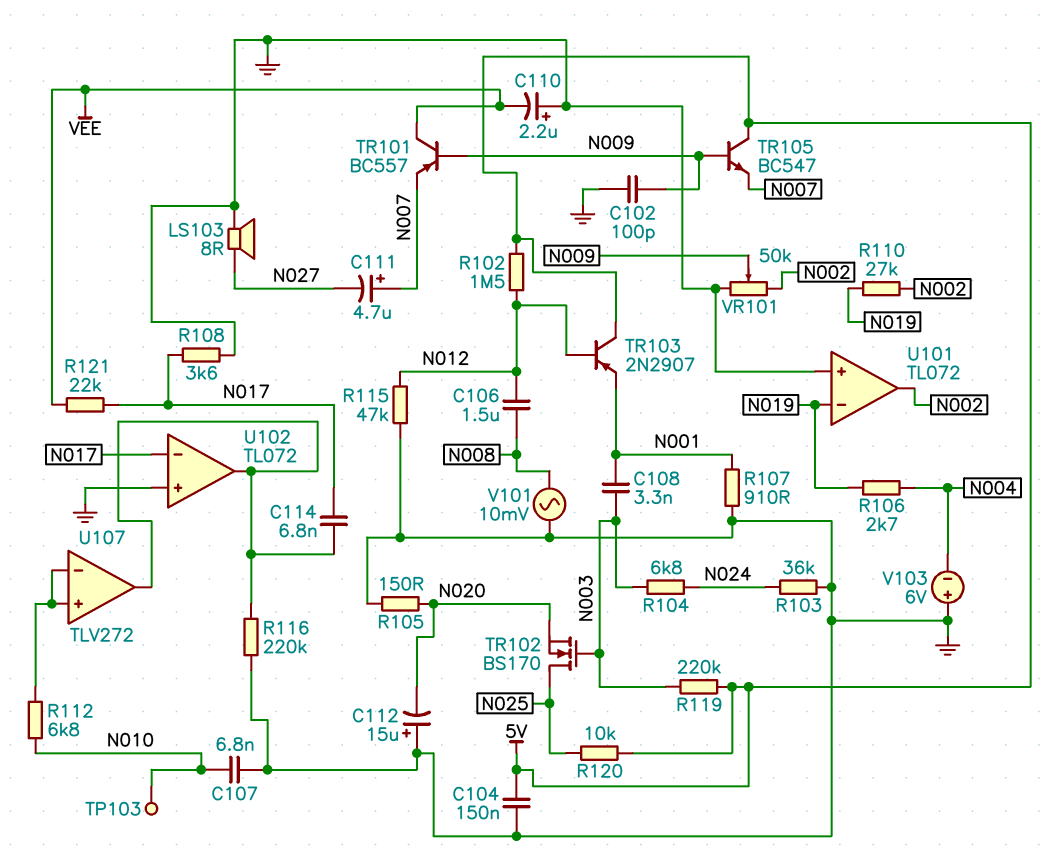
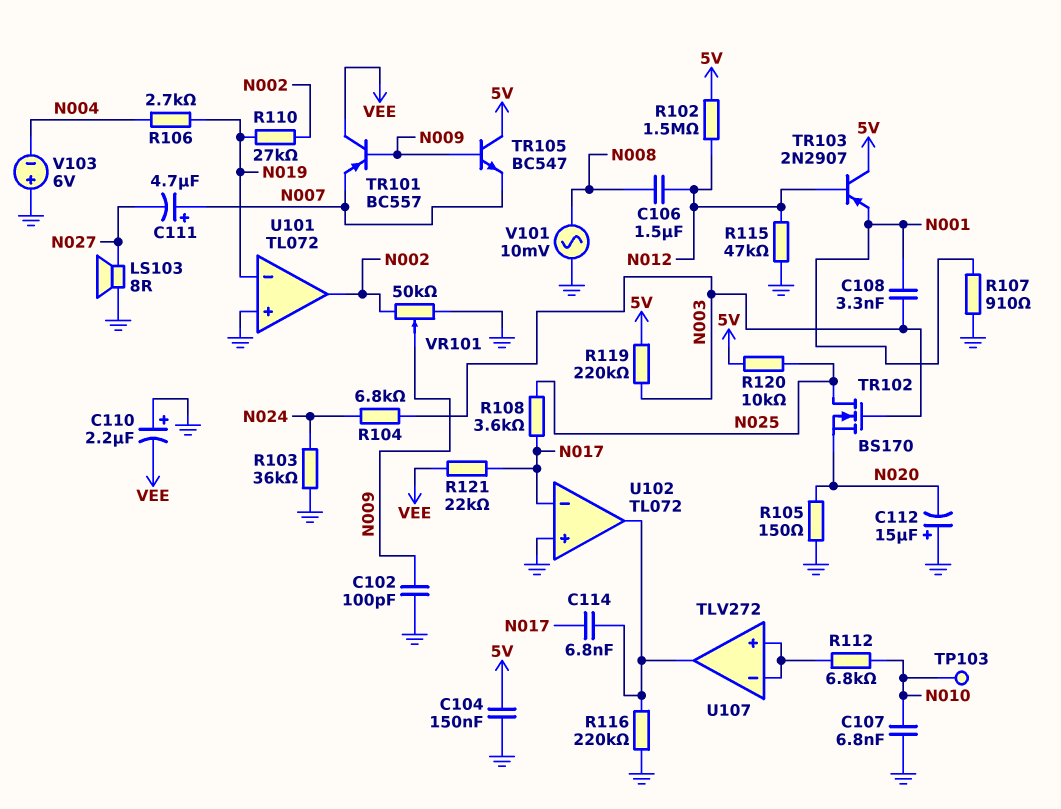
R108: 3.6k (GND, N017) -> 3.6k (N017, N025)

